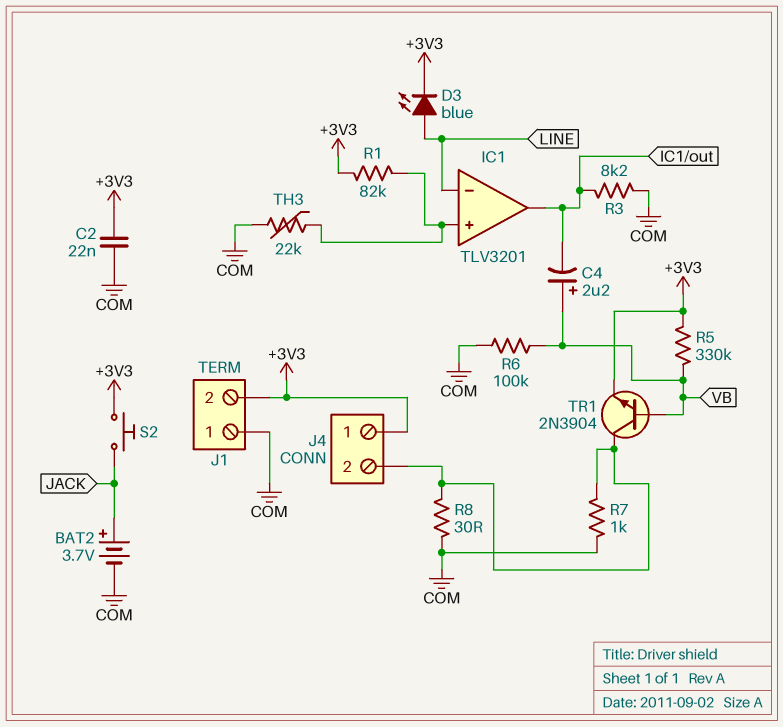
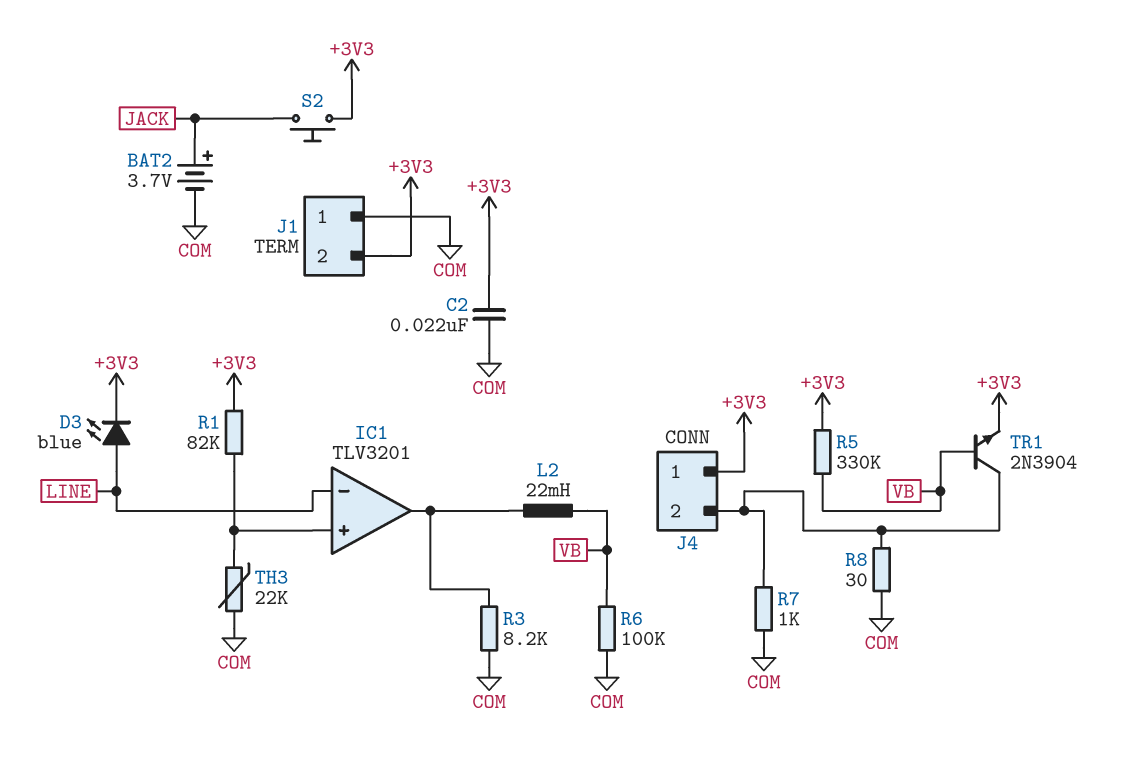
C4: 2.2uF (plus VB, minus IC1/out) -> none
L2: none -> 22mH (IC1/out, VB)

